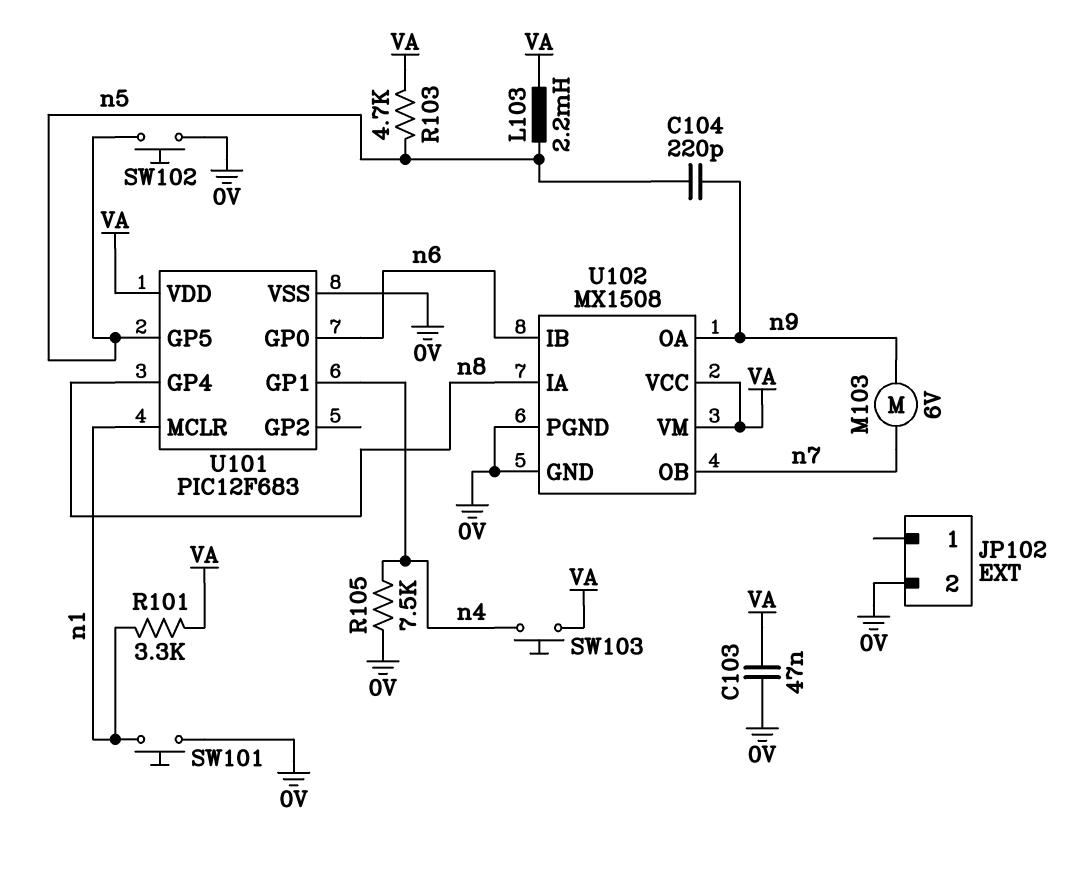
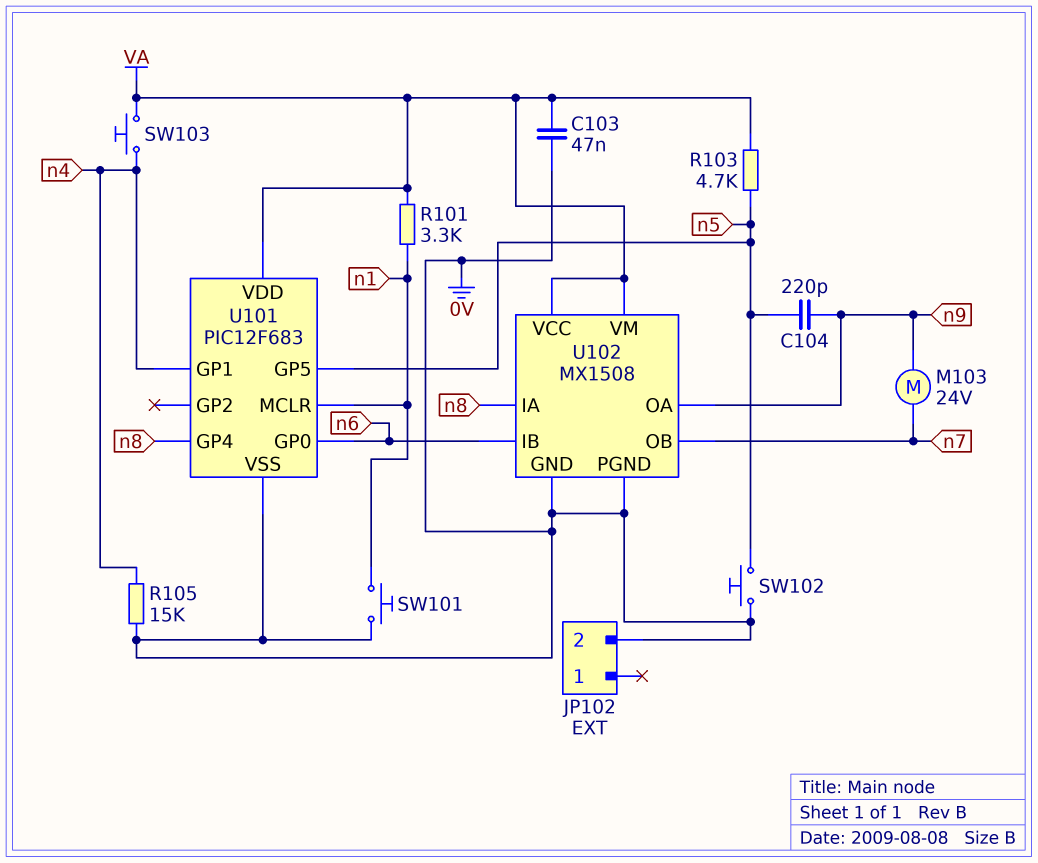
L103: 2.2mH (VA, n5) -> none
M103: motor 6V (n7, n9) -> motor 24V (n7, n9)
R105: 7.5k (0V, n4) -> 15k (0V, n4)

